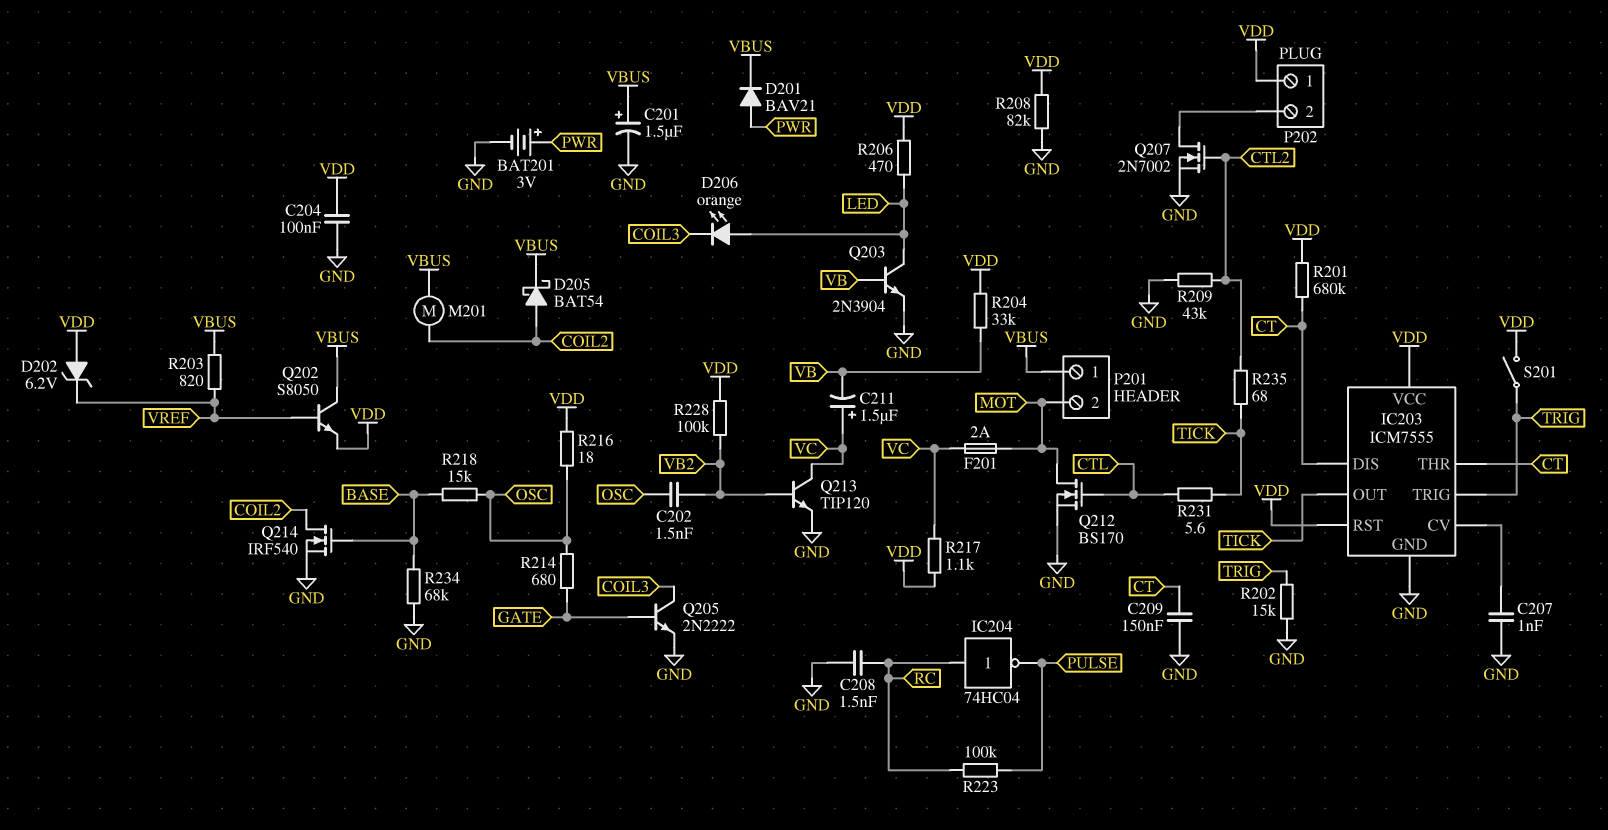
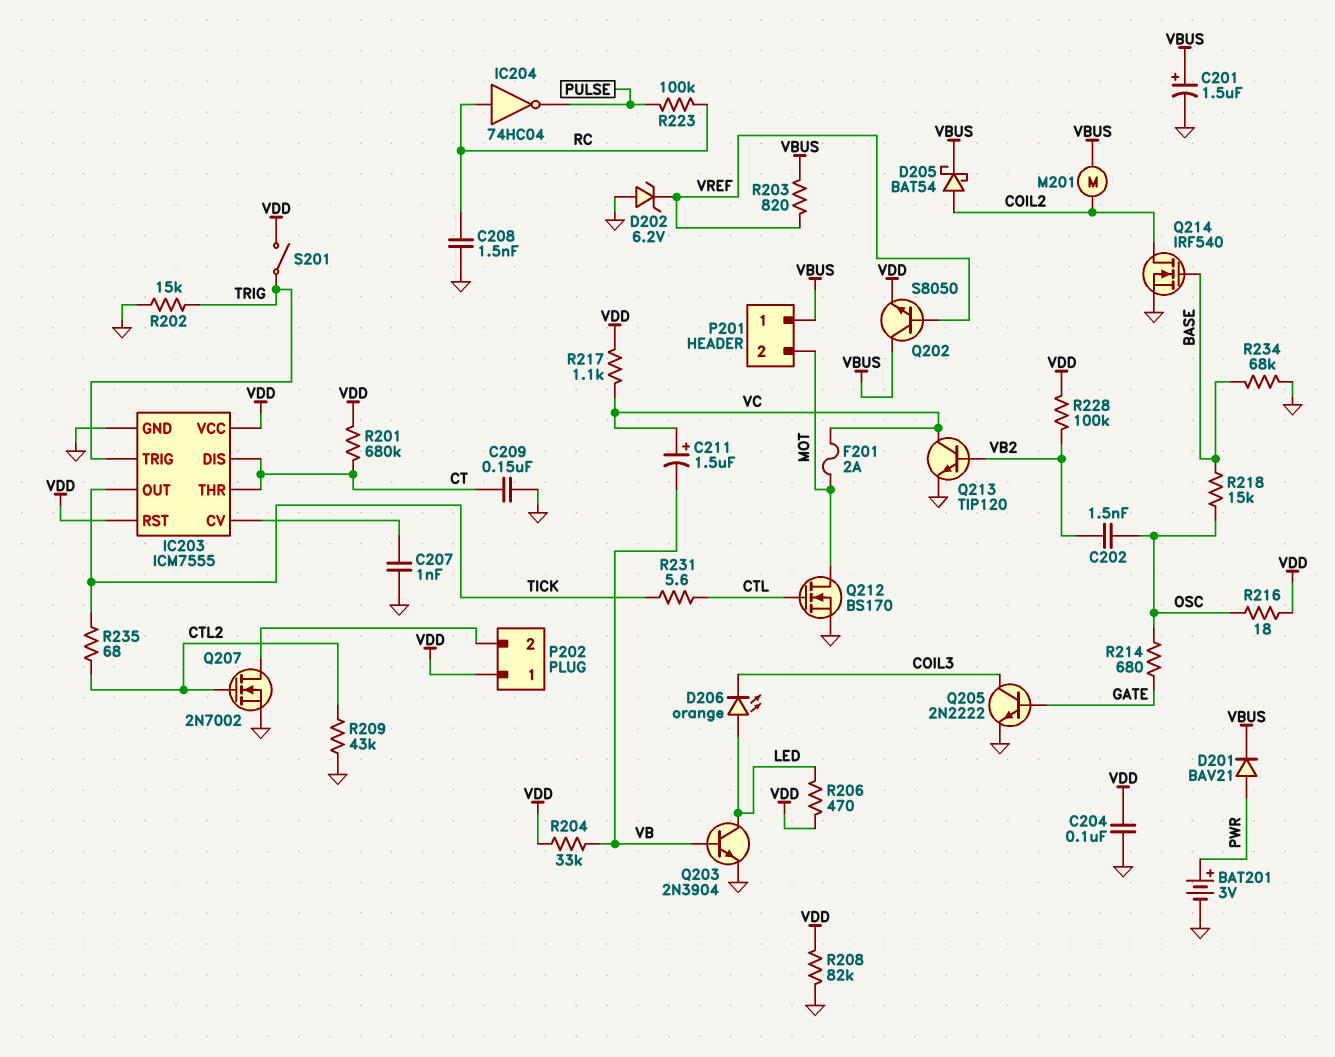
D202: zener 6.2V (A VDD, K VREF) -> zener 6.2V (A GND, K VREF)

